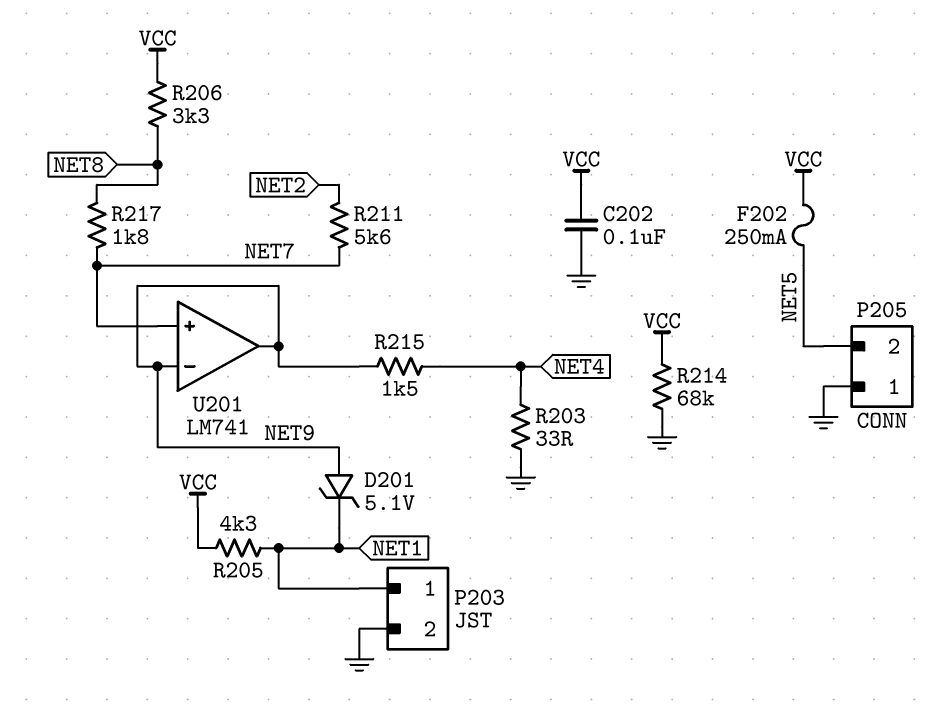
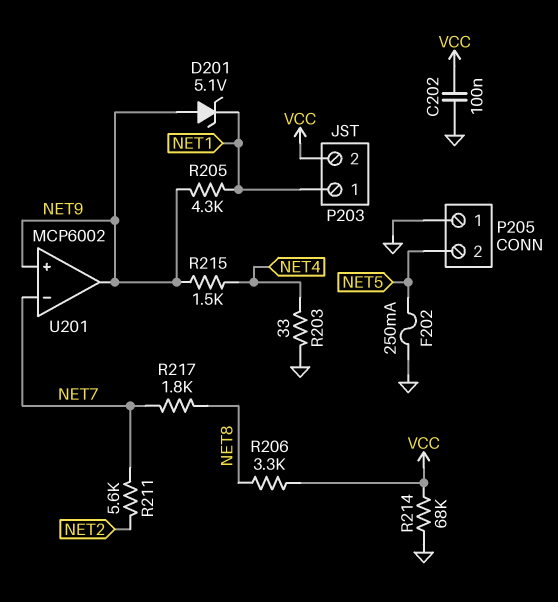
F202: 250mA (NET5, VCC) -> 250mA (GND, NET5)
P203 pin 2: GND -> VCC
R205: 4.3k (NET1, VCC) -> 4.3k (NET1, NET9)
U201: LM741 -> MCP6002
U201 pin in+: NET7 -> NET9
U201 pin in-: NET9 -> NET7

